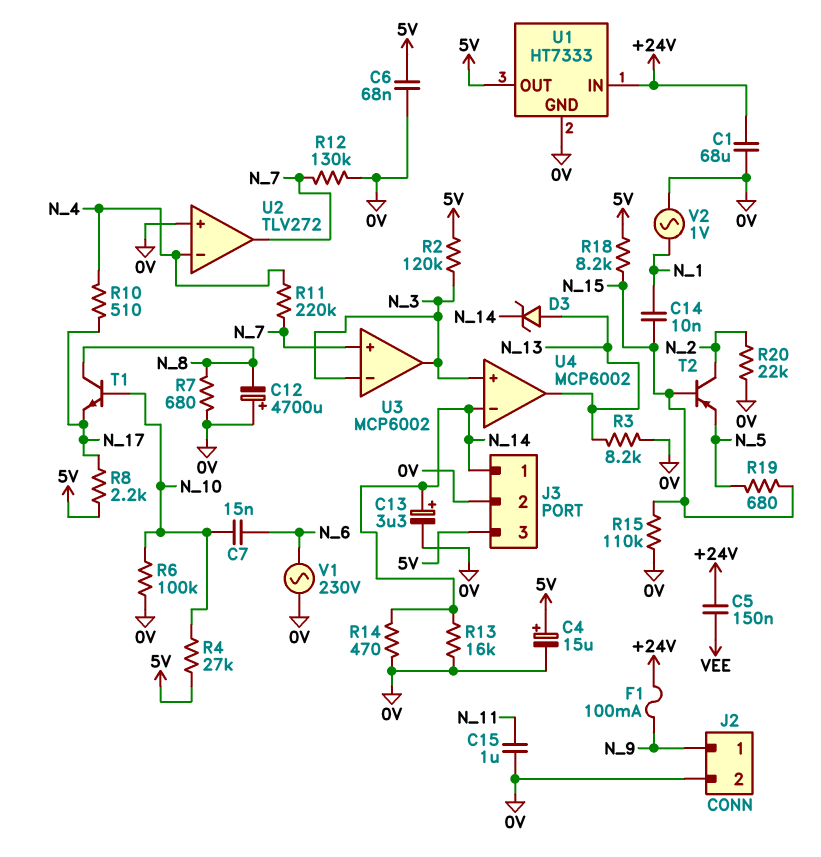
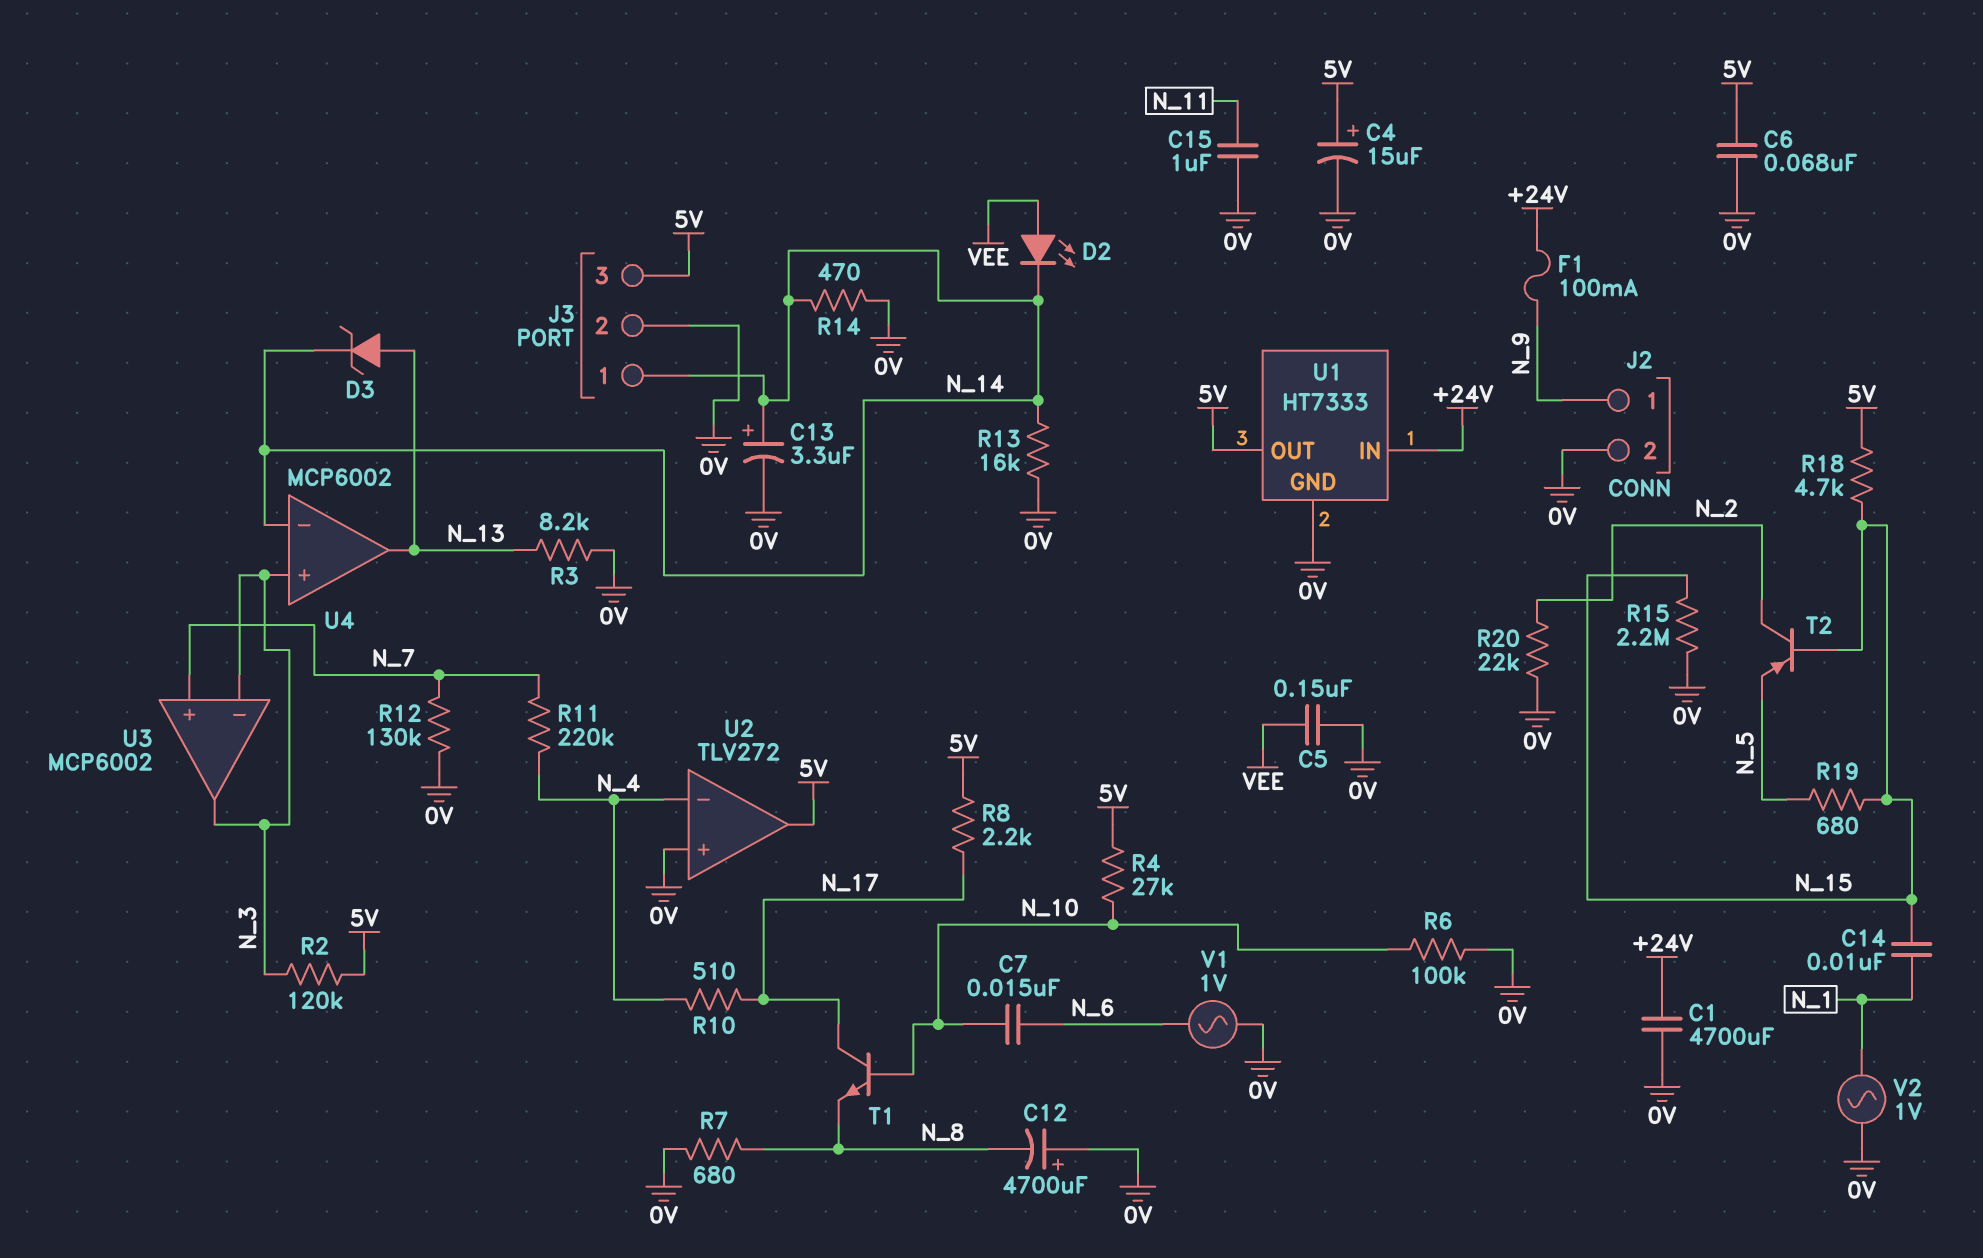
C1: 68uF (+24V, 0V) -> 4700uF (+24V, 0V)
C5: 150nF (+24V, VEE) -> 150nF (0V, VEE)
D2: none -> LED (A VEE, K N_14)
R15: 110k (0V, N_15) -> 2.2M (0V, N_15)
R18: 8.2k (5V, N_15) -> 4.7k (5V, N_15)
T1: NPN (B N_10, C N_8, E N_17) -> NPN (B N_10, C N_17, E N_8)
U2 pin out: N_7 -> 5V
V1: AC 230V (0V, N_6) -> AC 1V (0V, N_6)

